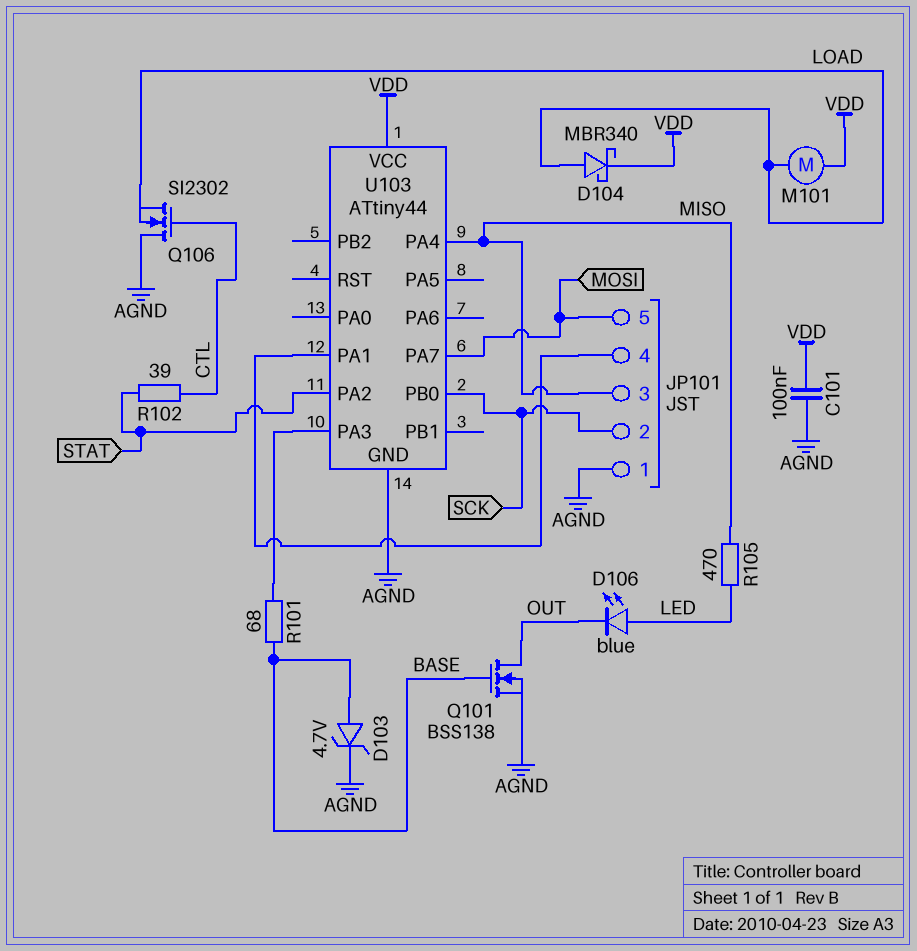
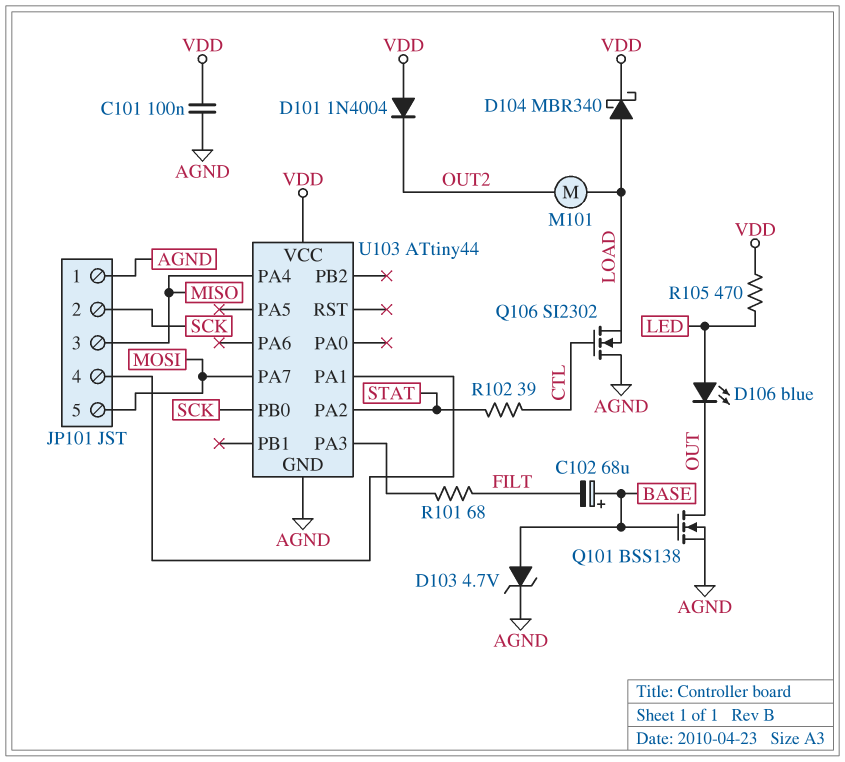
C102: none -> 68uF (plus BASE, minus FILT)
D101: none -> diode 1N4004 (A VDD, K OUT2)
M101: motor (LOAD, VDD) -> motor (LOAD, OUT2)
R101: 68 (BASE, U103/PA3) -> 68 (FILT, U103/PA3)
R105: 470 (LED, MISO) -> 470 (LED, VDD)

